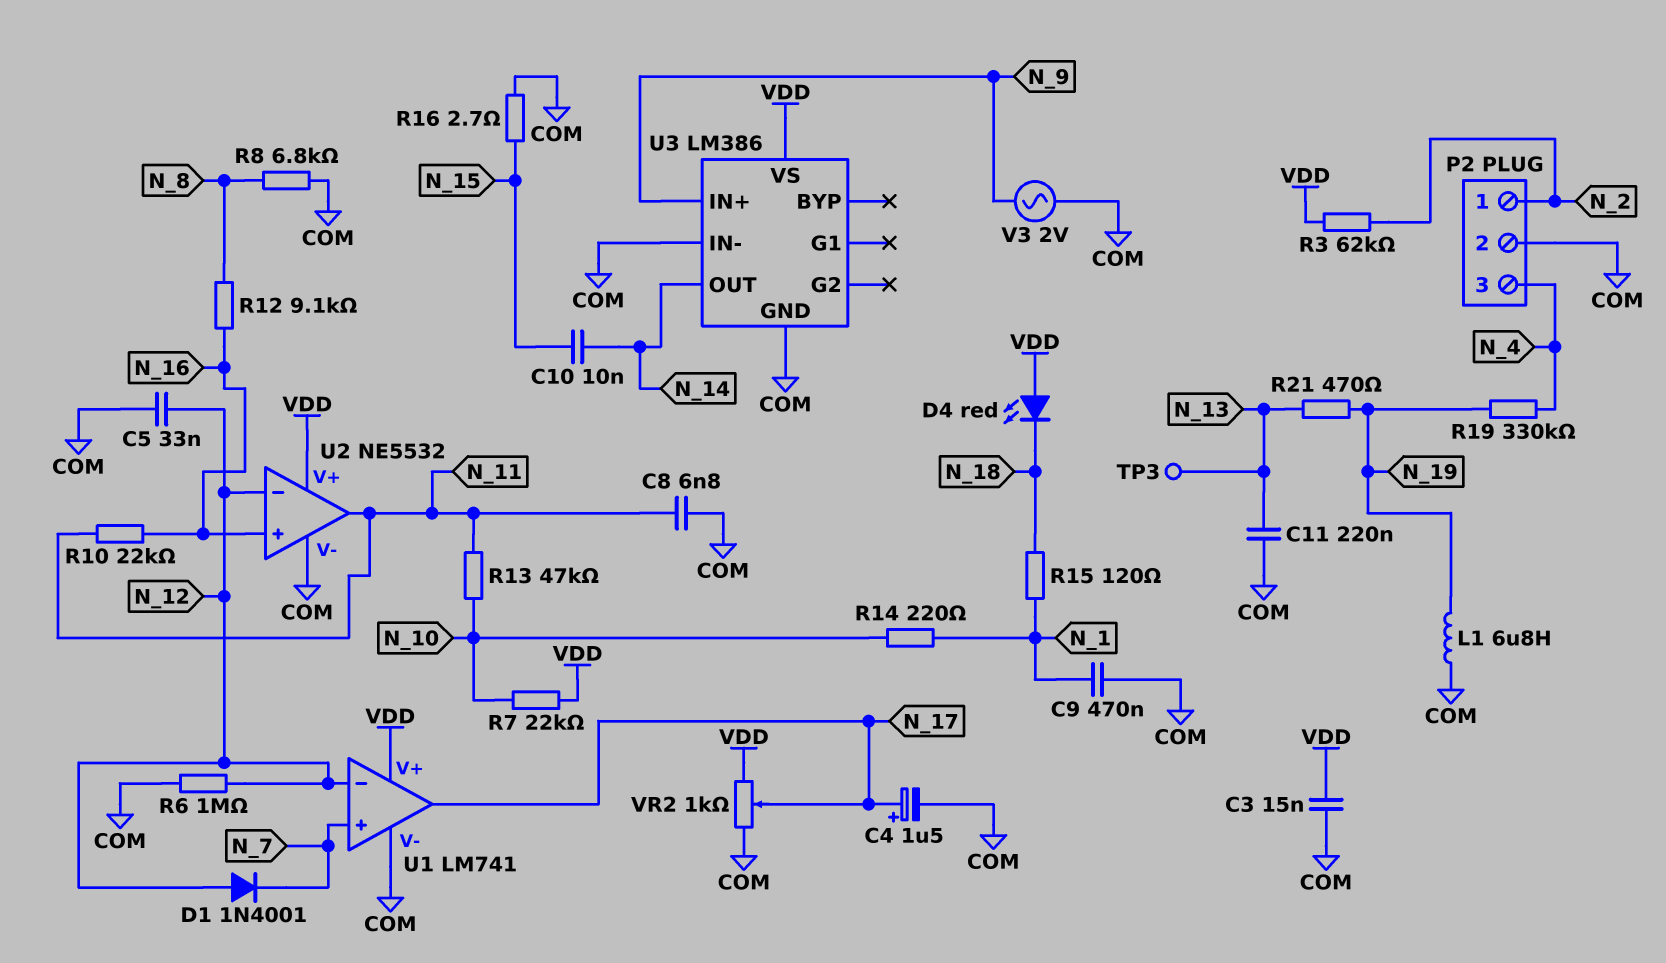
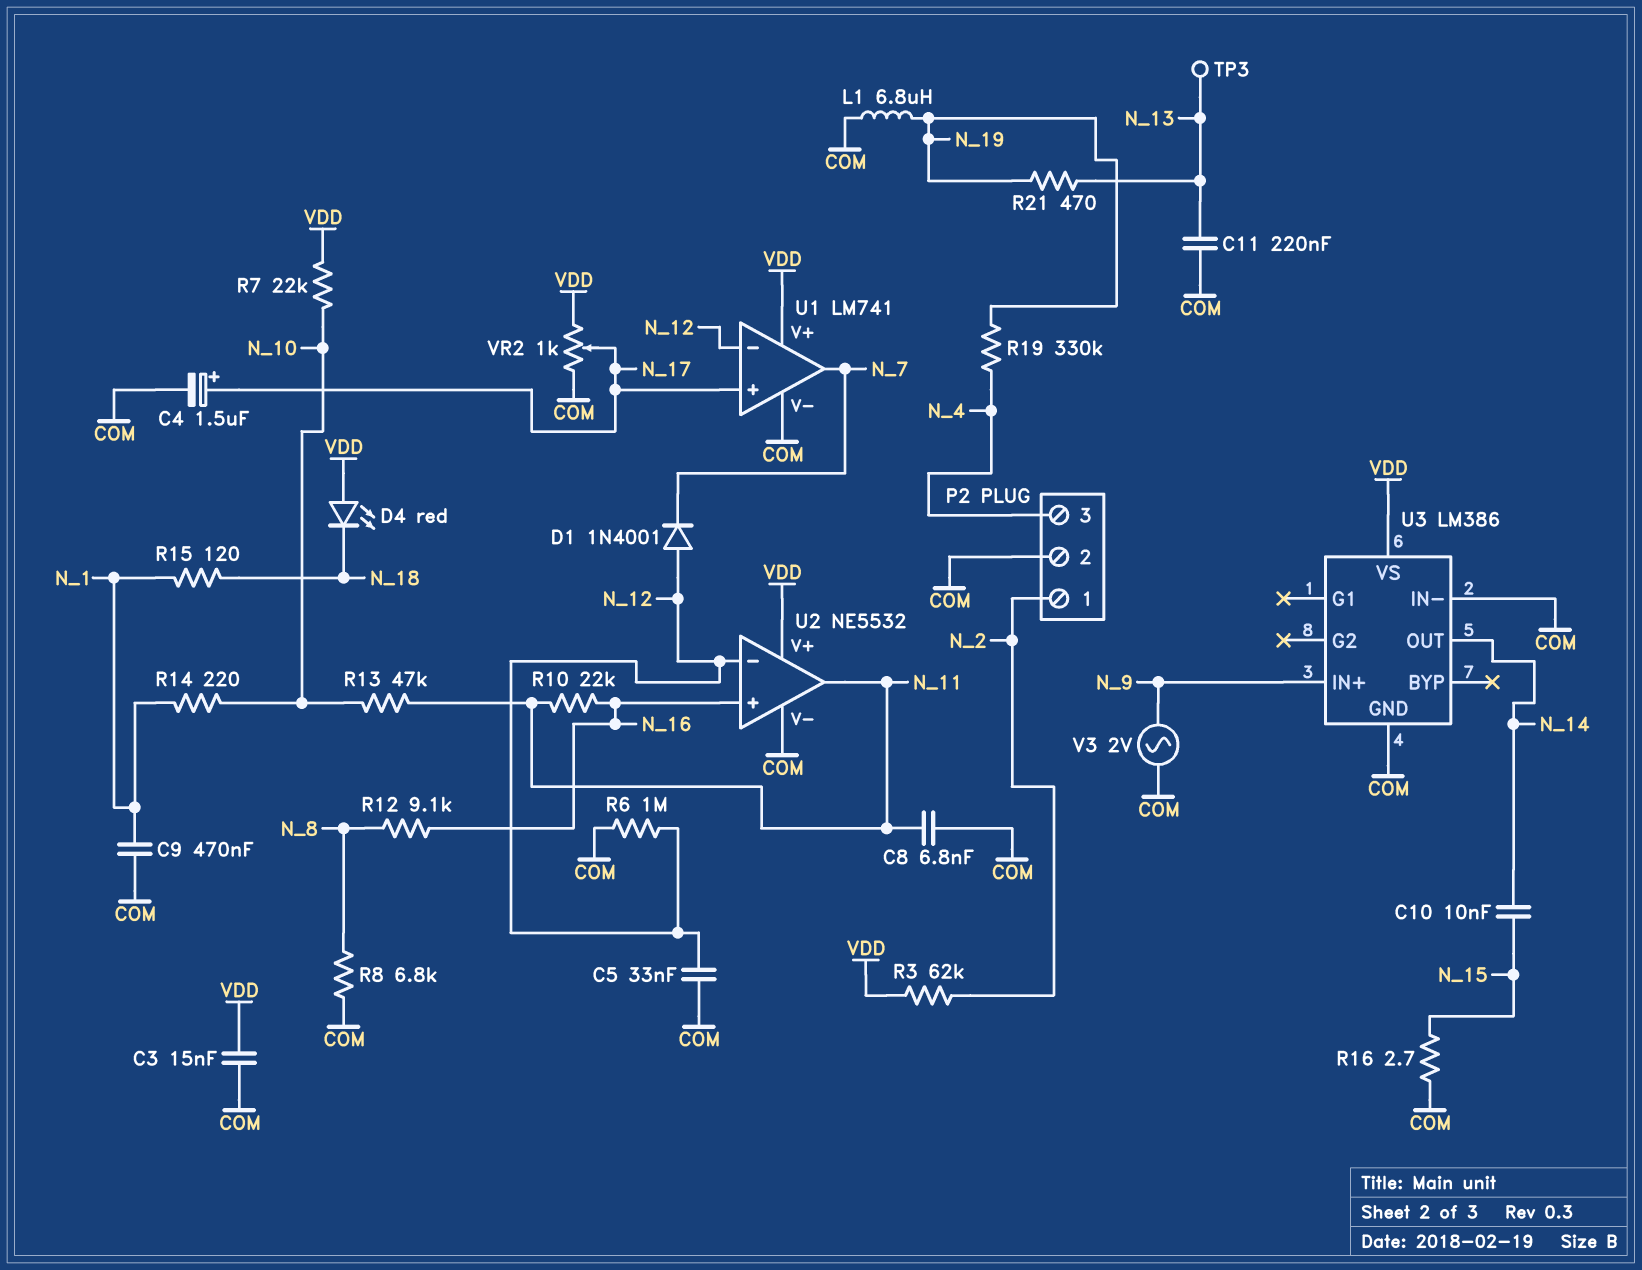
U1 pin in+: N_7 -> N_17
U1 pin out: N_17 -> N_7

